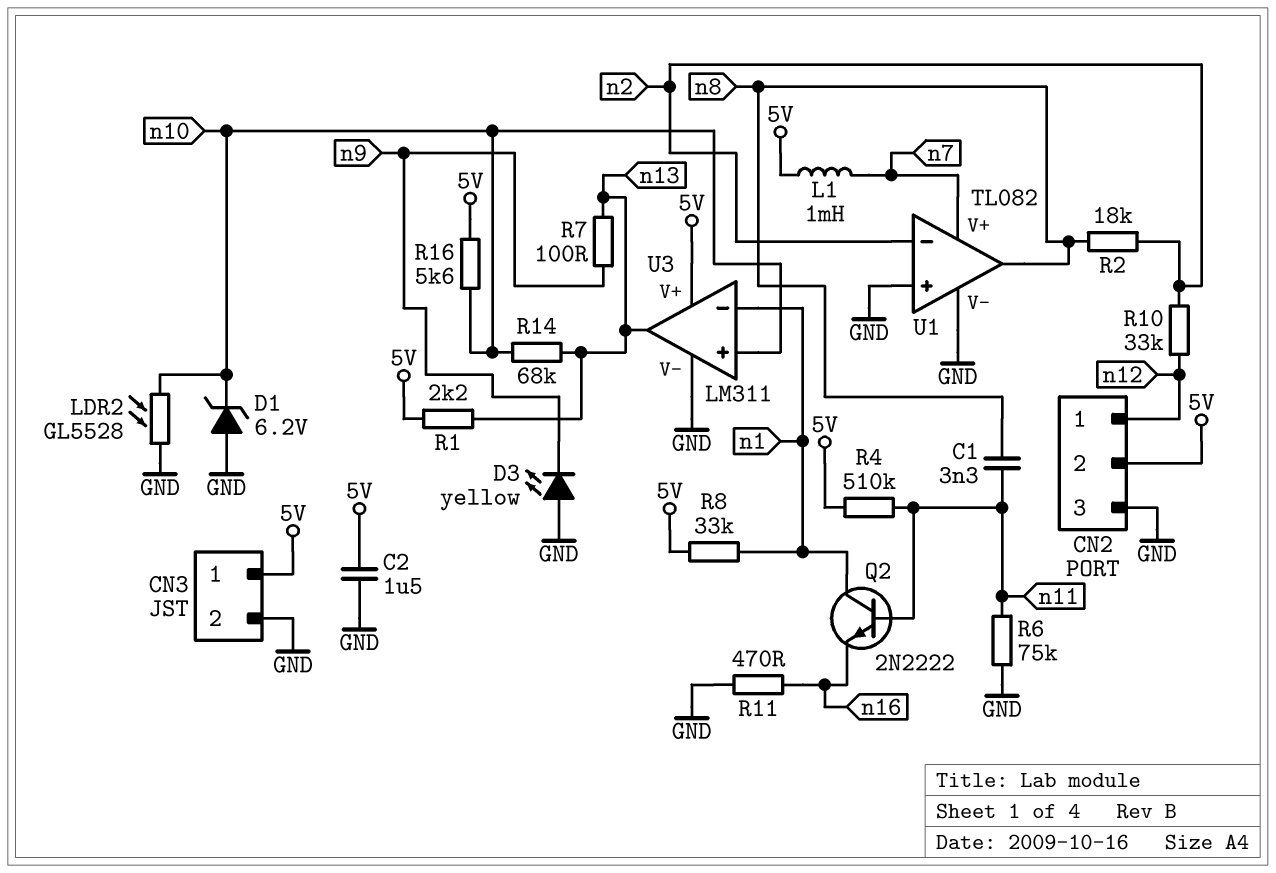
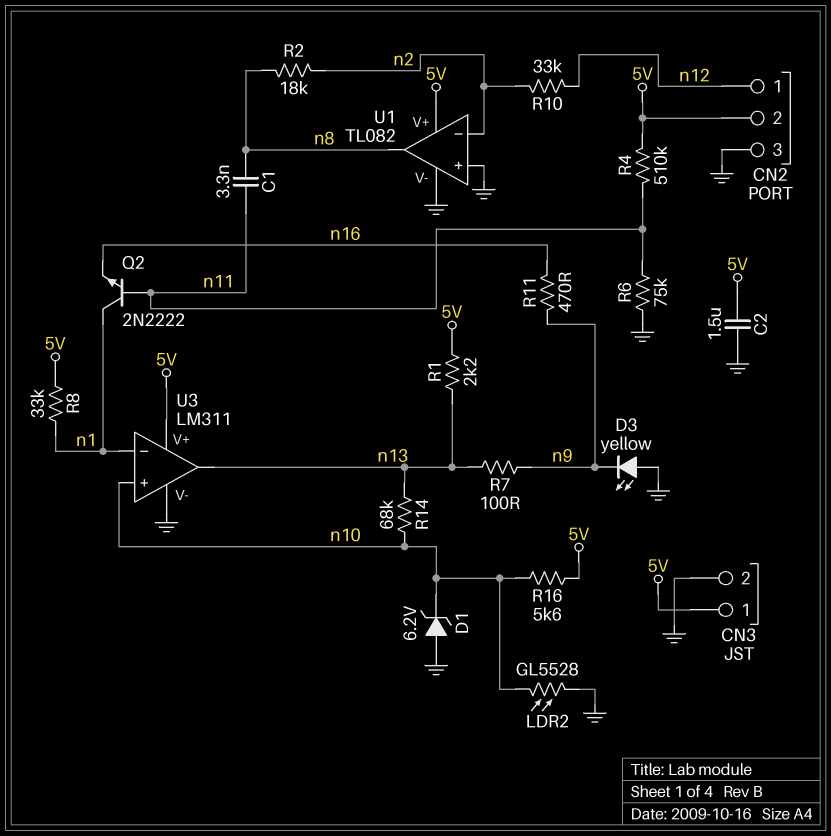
L1: 1mH (5V, n7) -> none
R11: 470 (GND, n16) -> 470 (n9, n16)
U1 pin V+: n7 -> 5V

